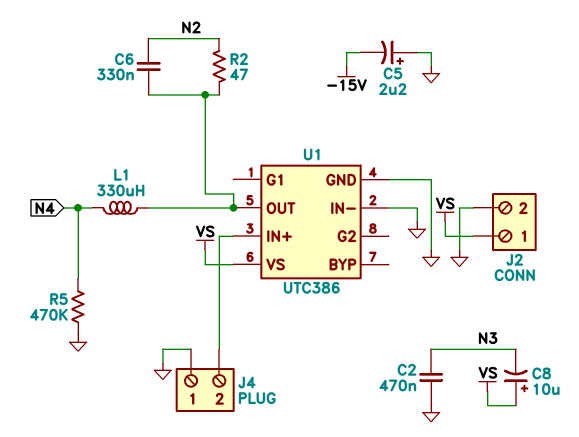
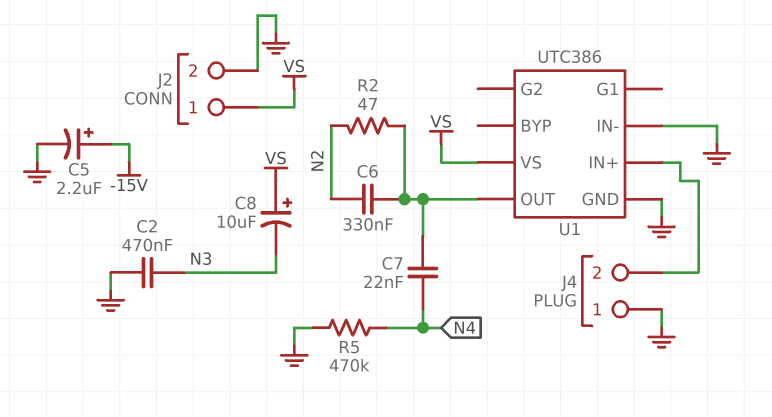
C5: 2.2uF (plus GND, minus -15V) -> 2.2uF (plus -15V, minus GND)
C7: none -> 22nF (N4, U1/OUT)
L1: 330uH (N4, U1/OUT) -> none

